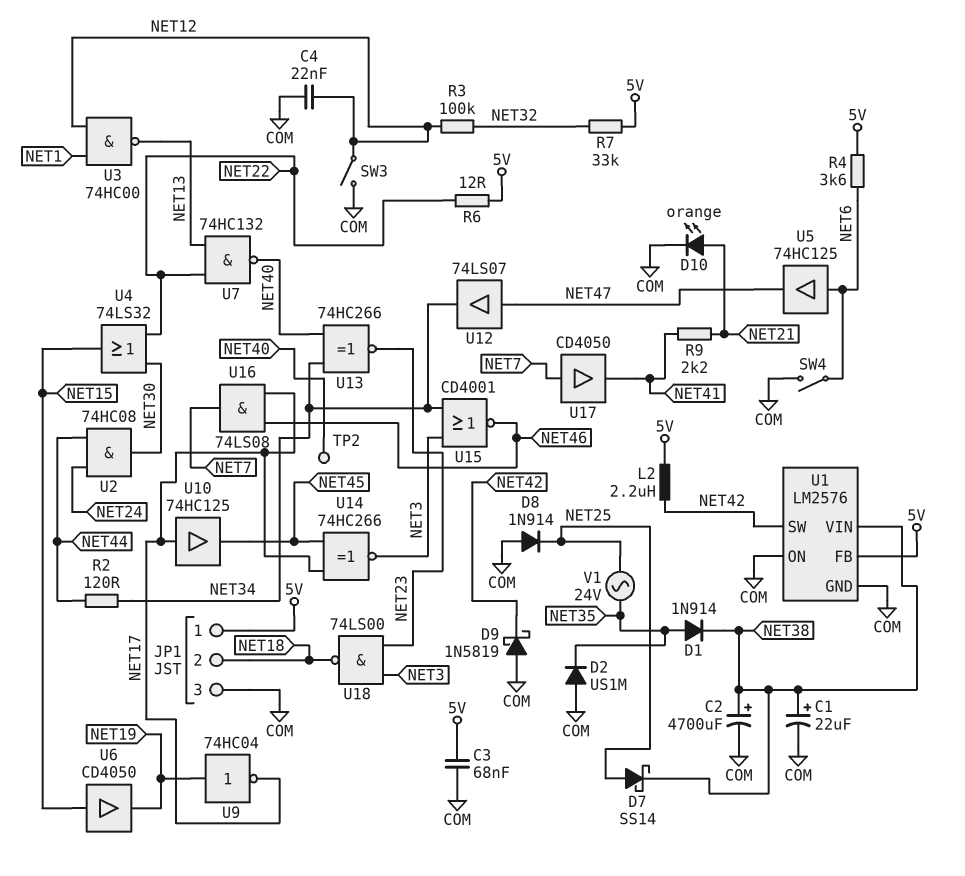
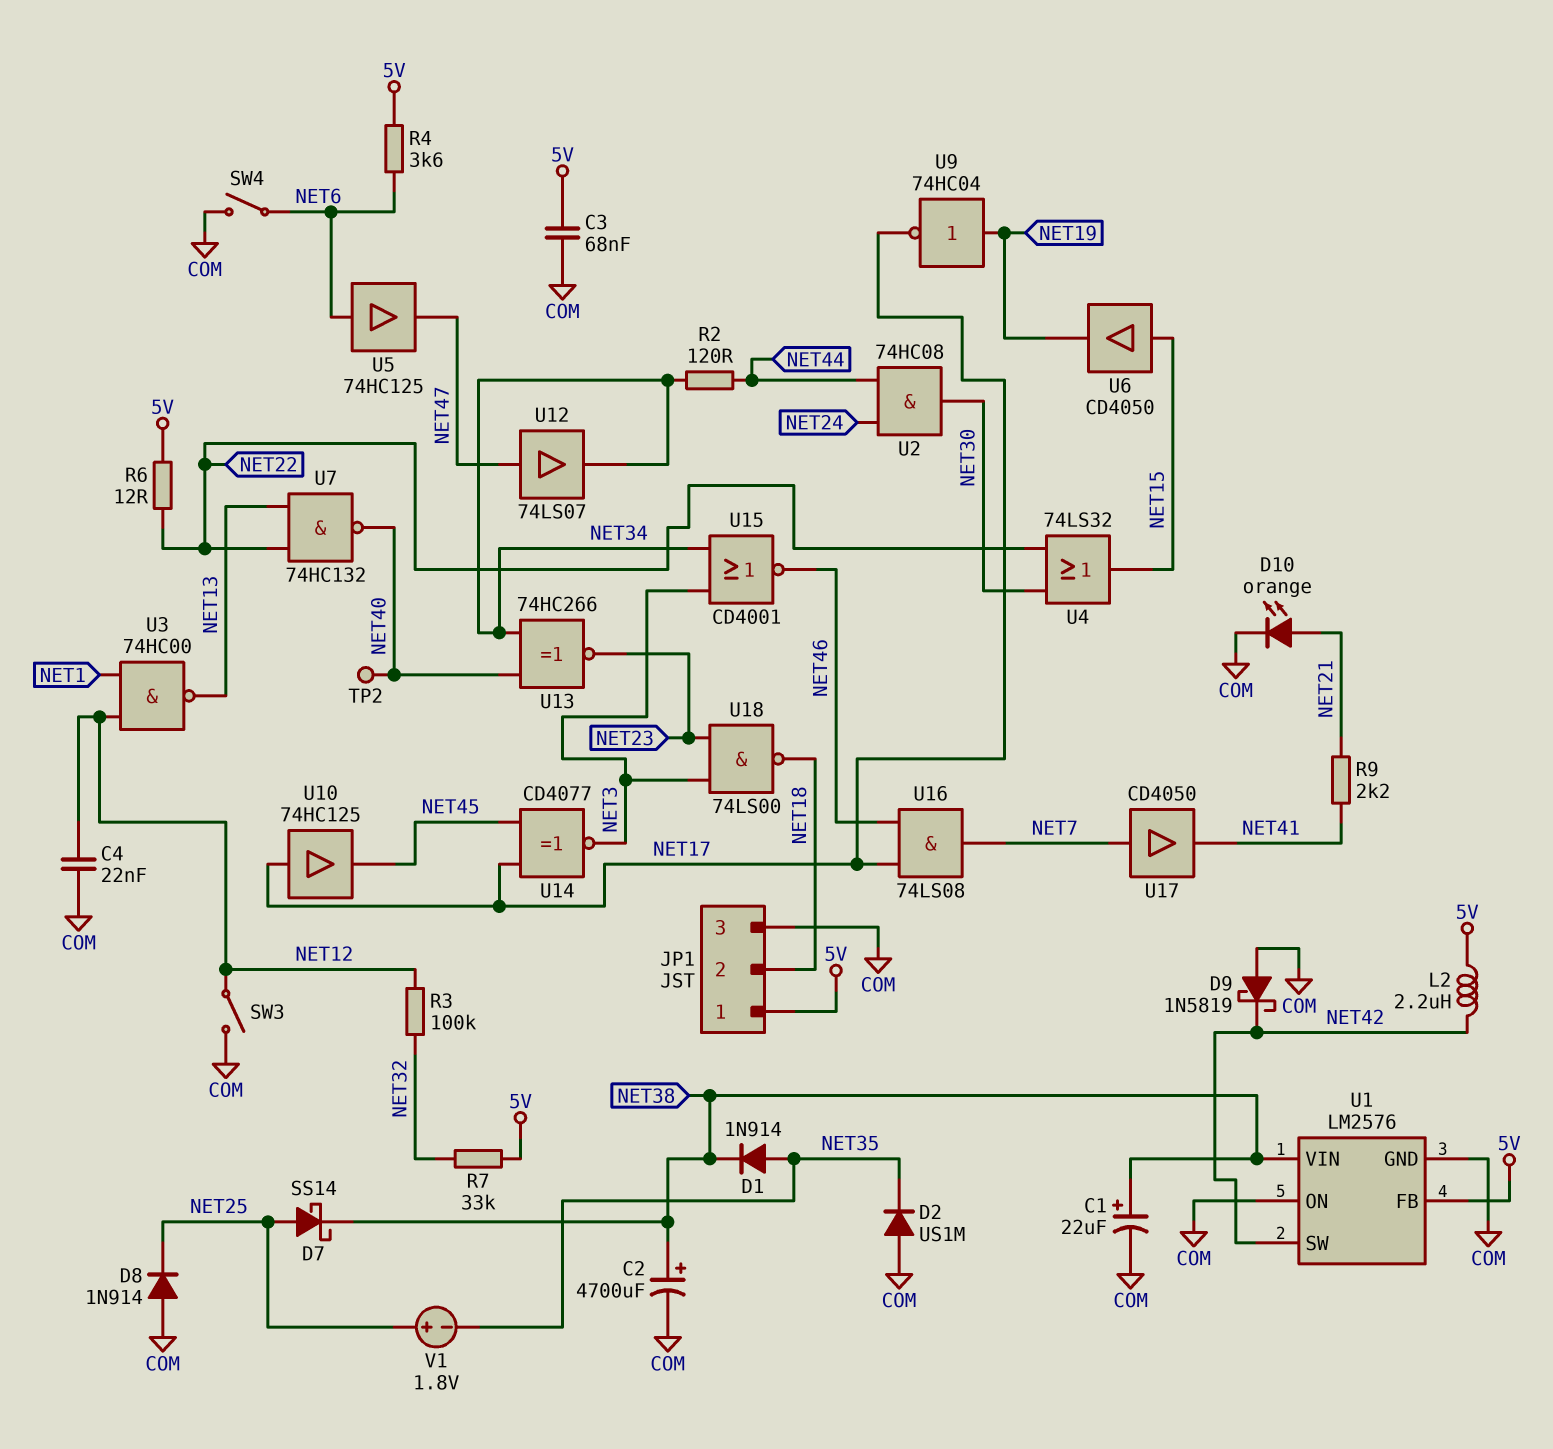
U14: XNOR 74HC266 (in NET17, in NET45, out NET3) -> XNOR CD4077 (in NET17, in NET45, out NET3)
V1: AC 24V (NET25, NET35) -> 1.8V (plus NET25, minus NET35)

